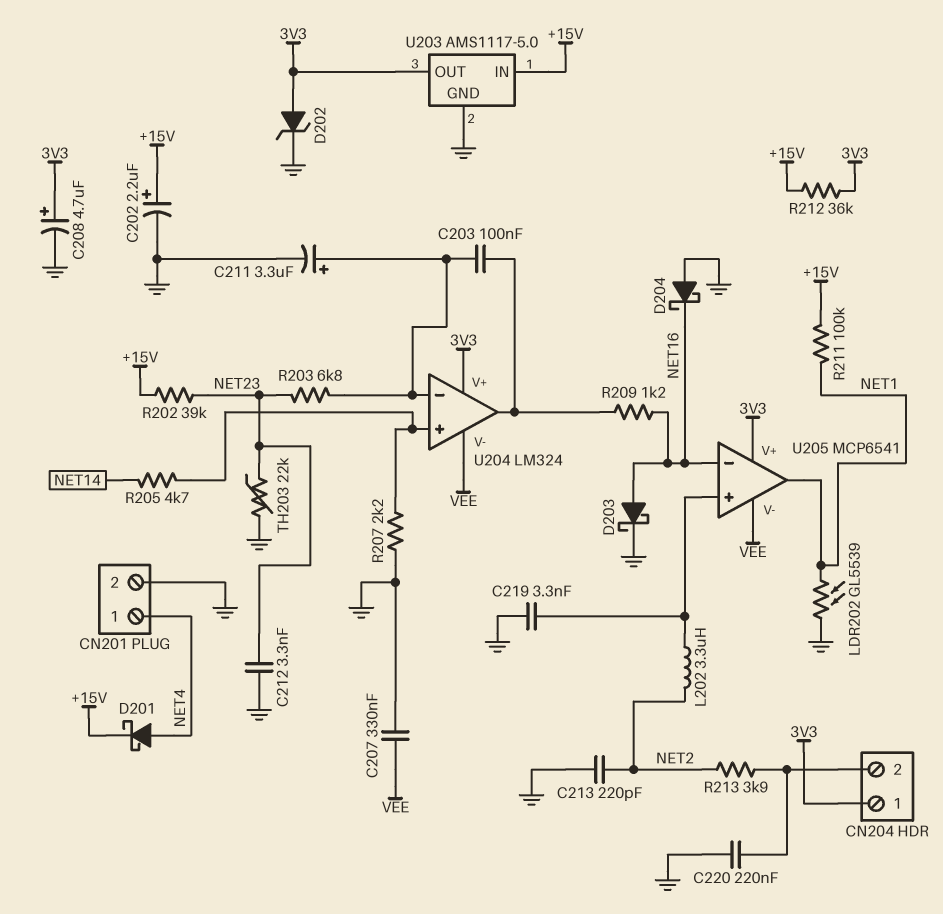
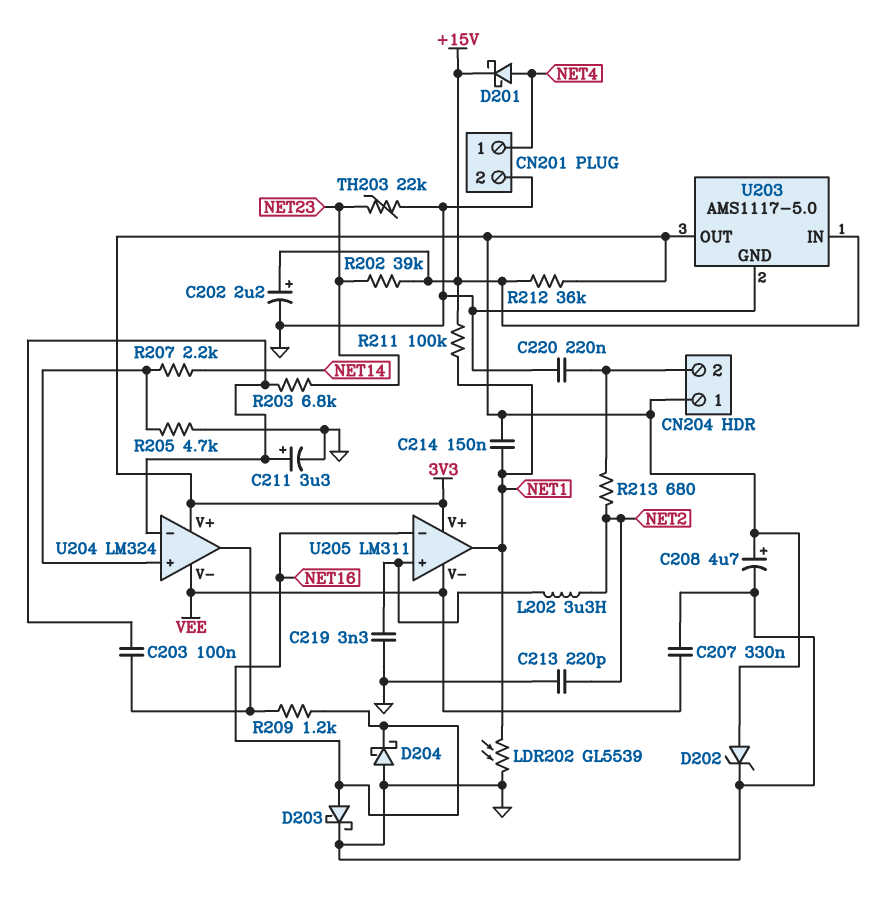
C212: 3.3nF (GND, NET23) -> none
C214: none -> 150nF (3V3, NET1)
R205: 4.7k (NET14, U204/in+) -> 4.7k (GND, U204/in+)
R207: 2.2k (GND, U204/in+) -> 2.2k (NET14, U204/in+)
R213: 3.9k (CN204/2, NET2) -> 680 (CN204/2, NET2)
U205: MCP6541 -> LM311

